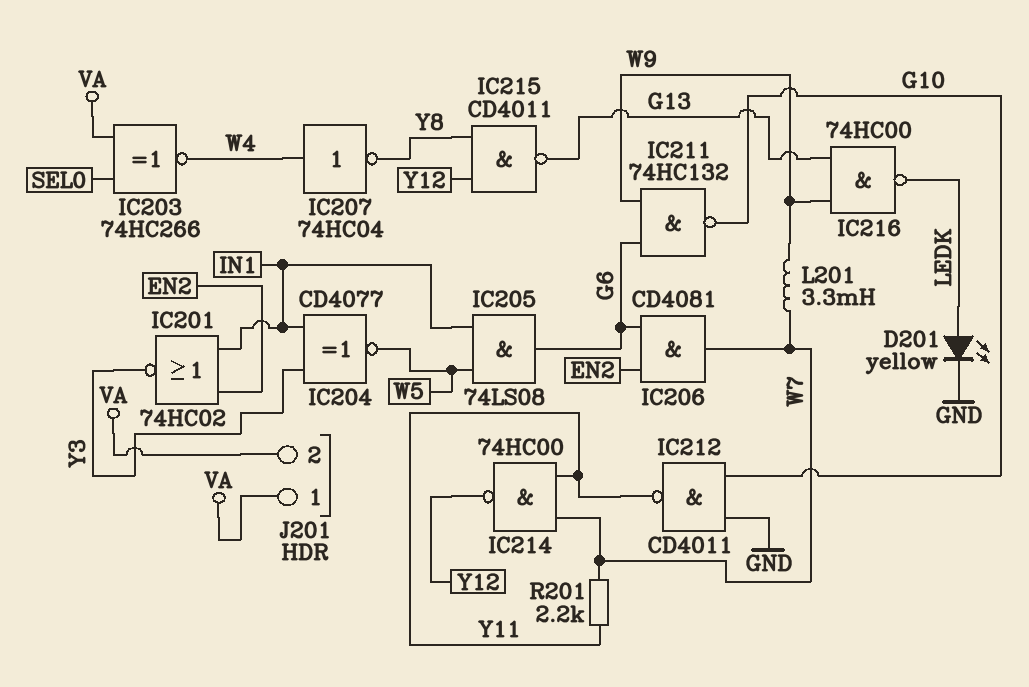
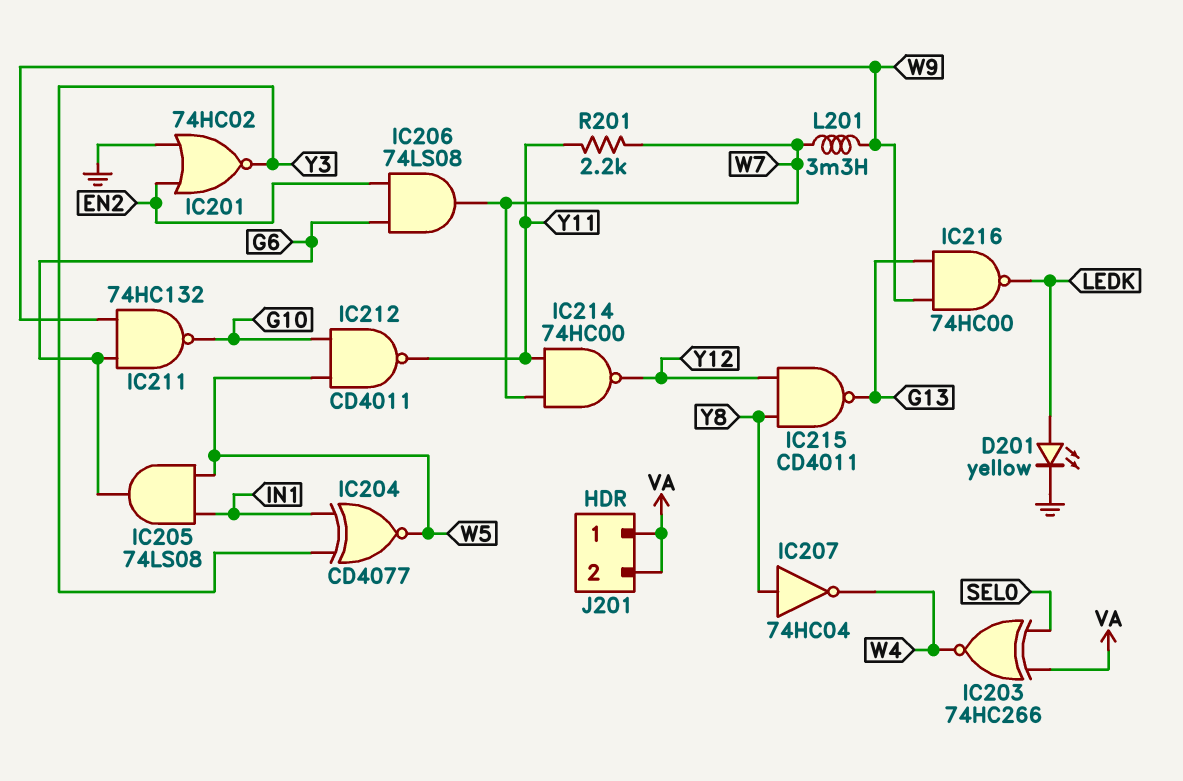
IC201: NOR 74HC02 (in EN2, in IN1, out Y3) -> NOR 74HC02 (in EN2, in GND, out Y3)
IC206: AND CD4081 (in EN2, in G6, out W7) -> AND 74LS08 (in EN2, in G6, out W7)
IC207: NOT 74HC04 (in W4, out Y8) -> NOT 74HC04 (in Y8, out W4)
IC212: NAND CD4011 (in G10, in GND, out Y11) -> NAND CD4011 (in G10, in W5, out Y11)

